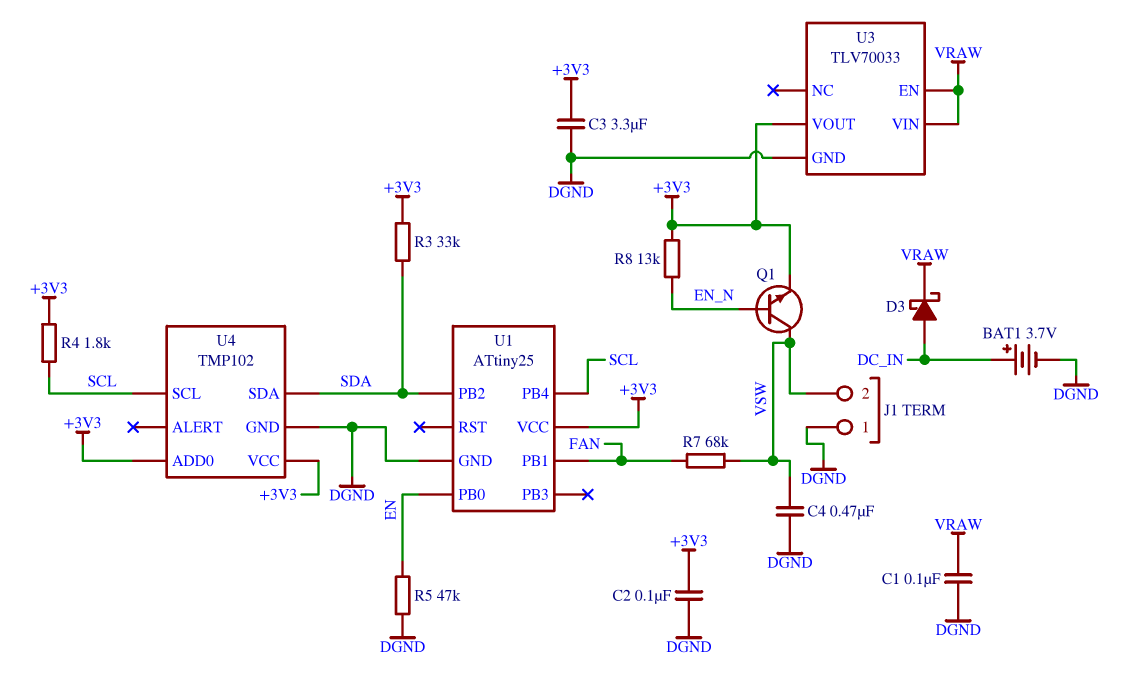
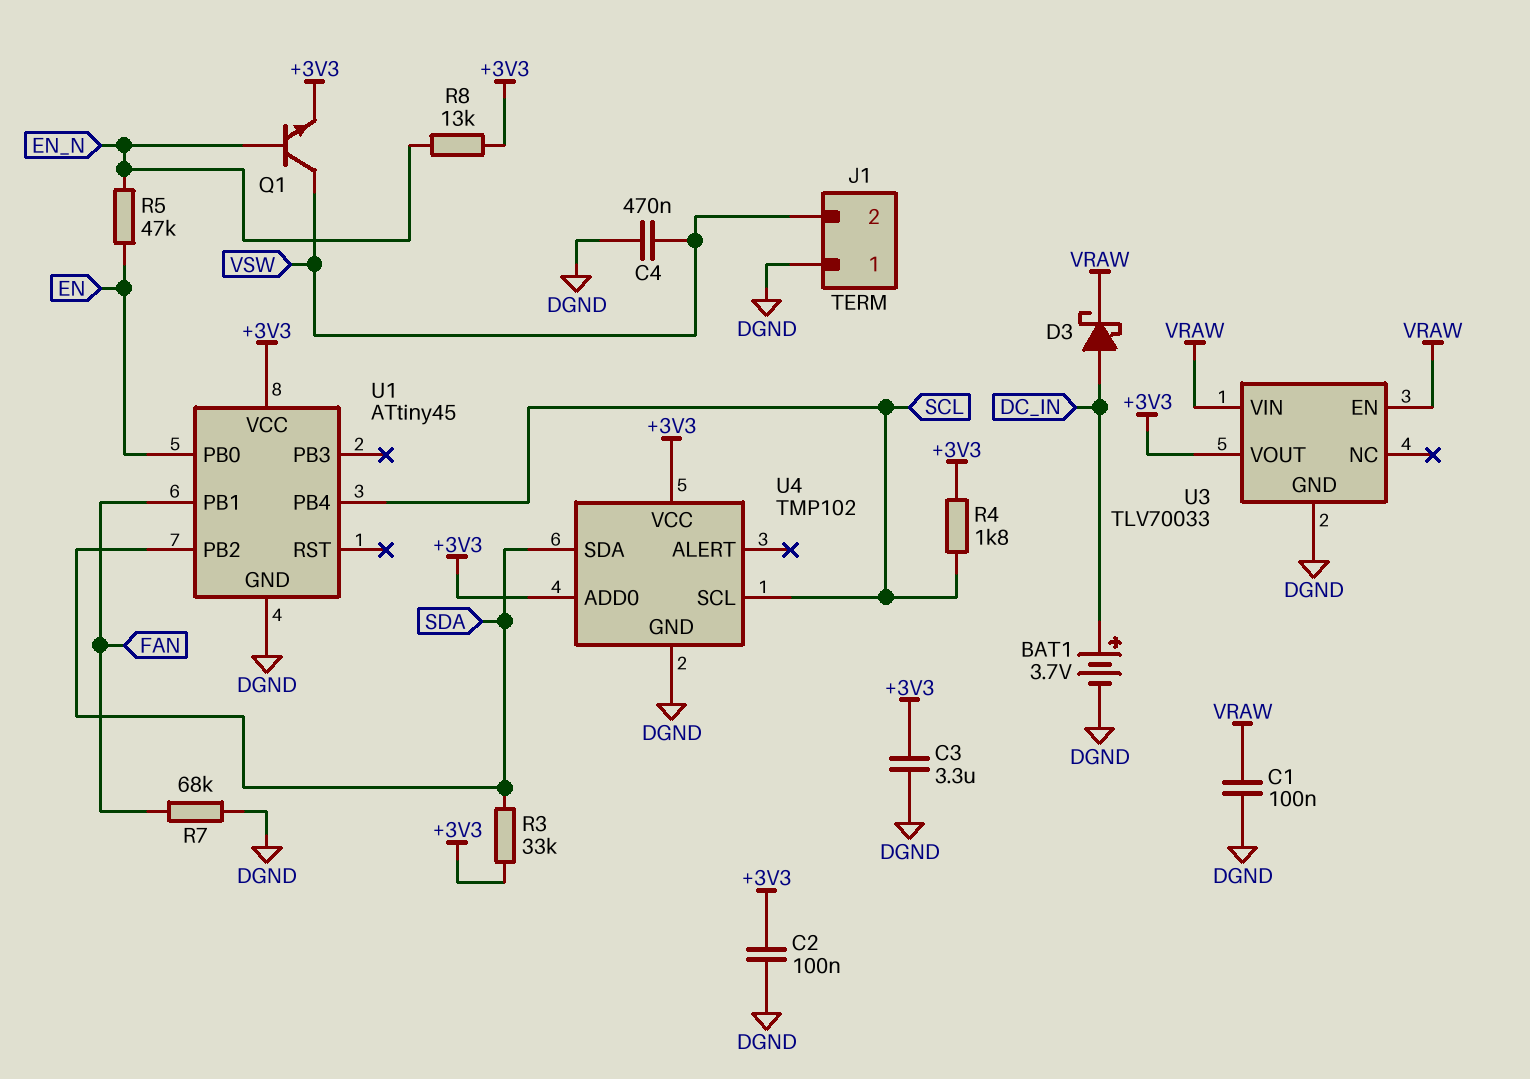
R5: 47k (DGND, EN) -> 47k (EN, EN_N)
R7: 68k (FAN, VSW) -> 68k (DGND, FAN)
U1: ATtiny25 -> ATtiny45

